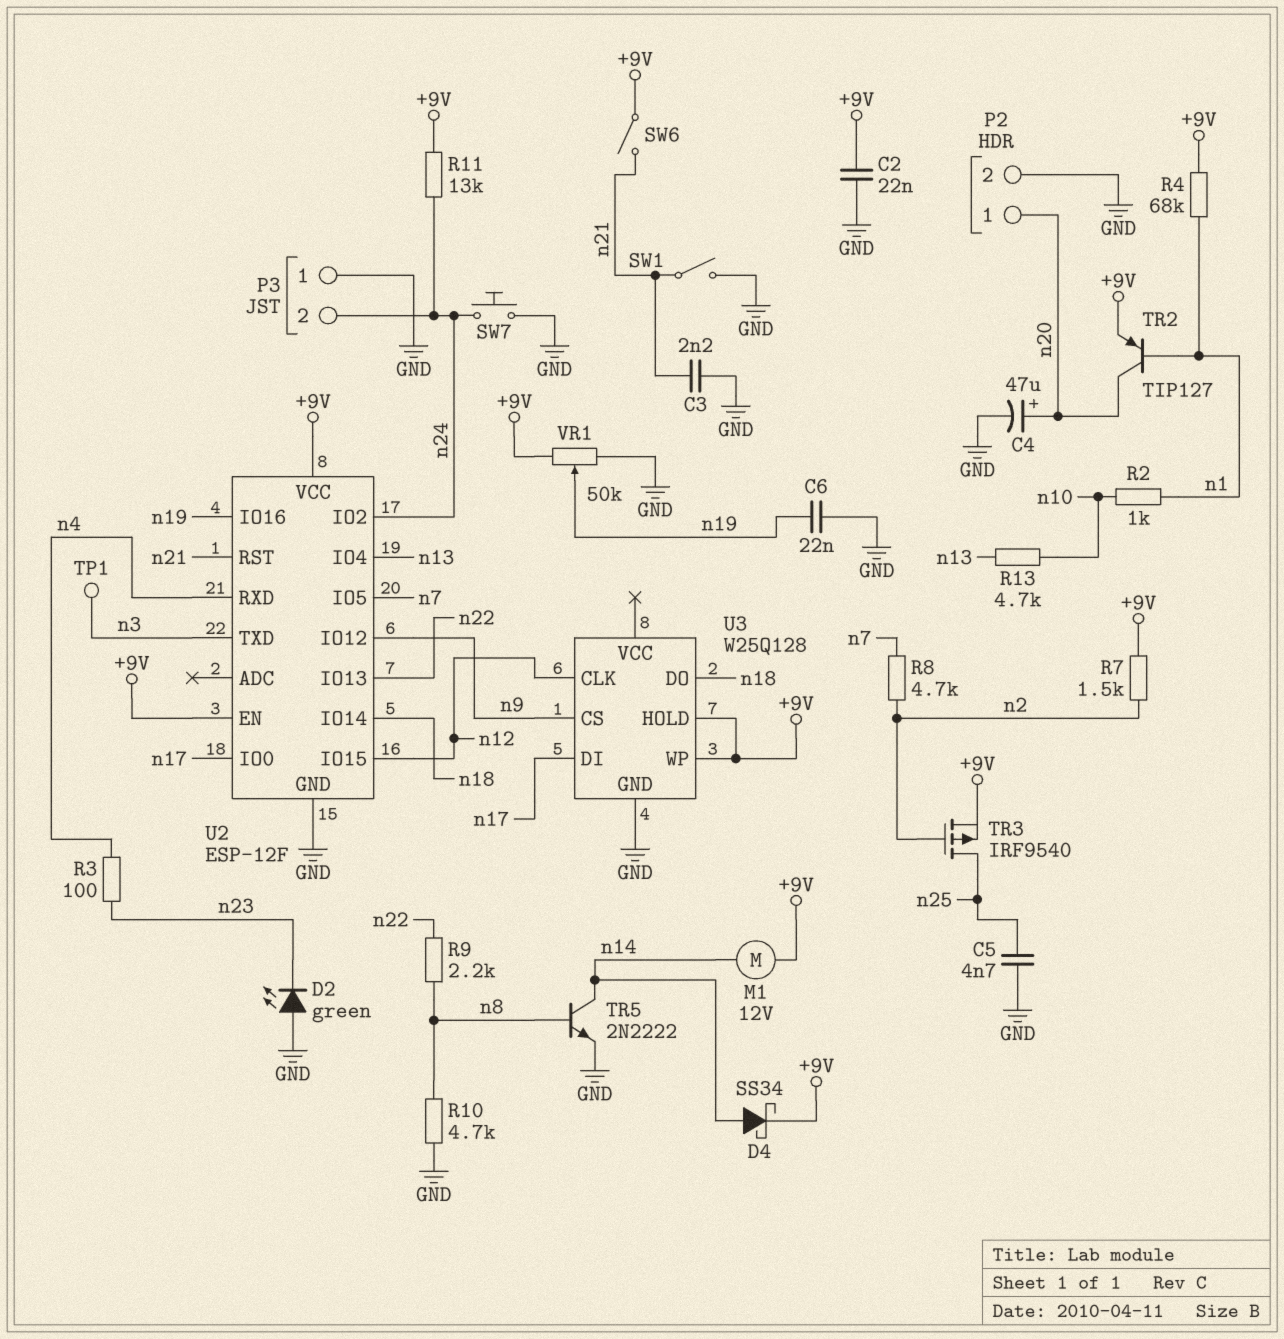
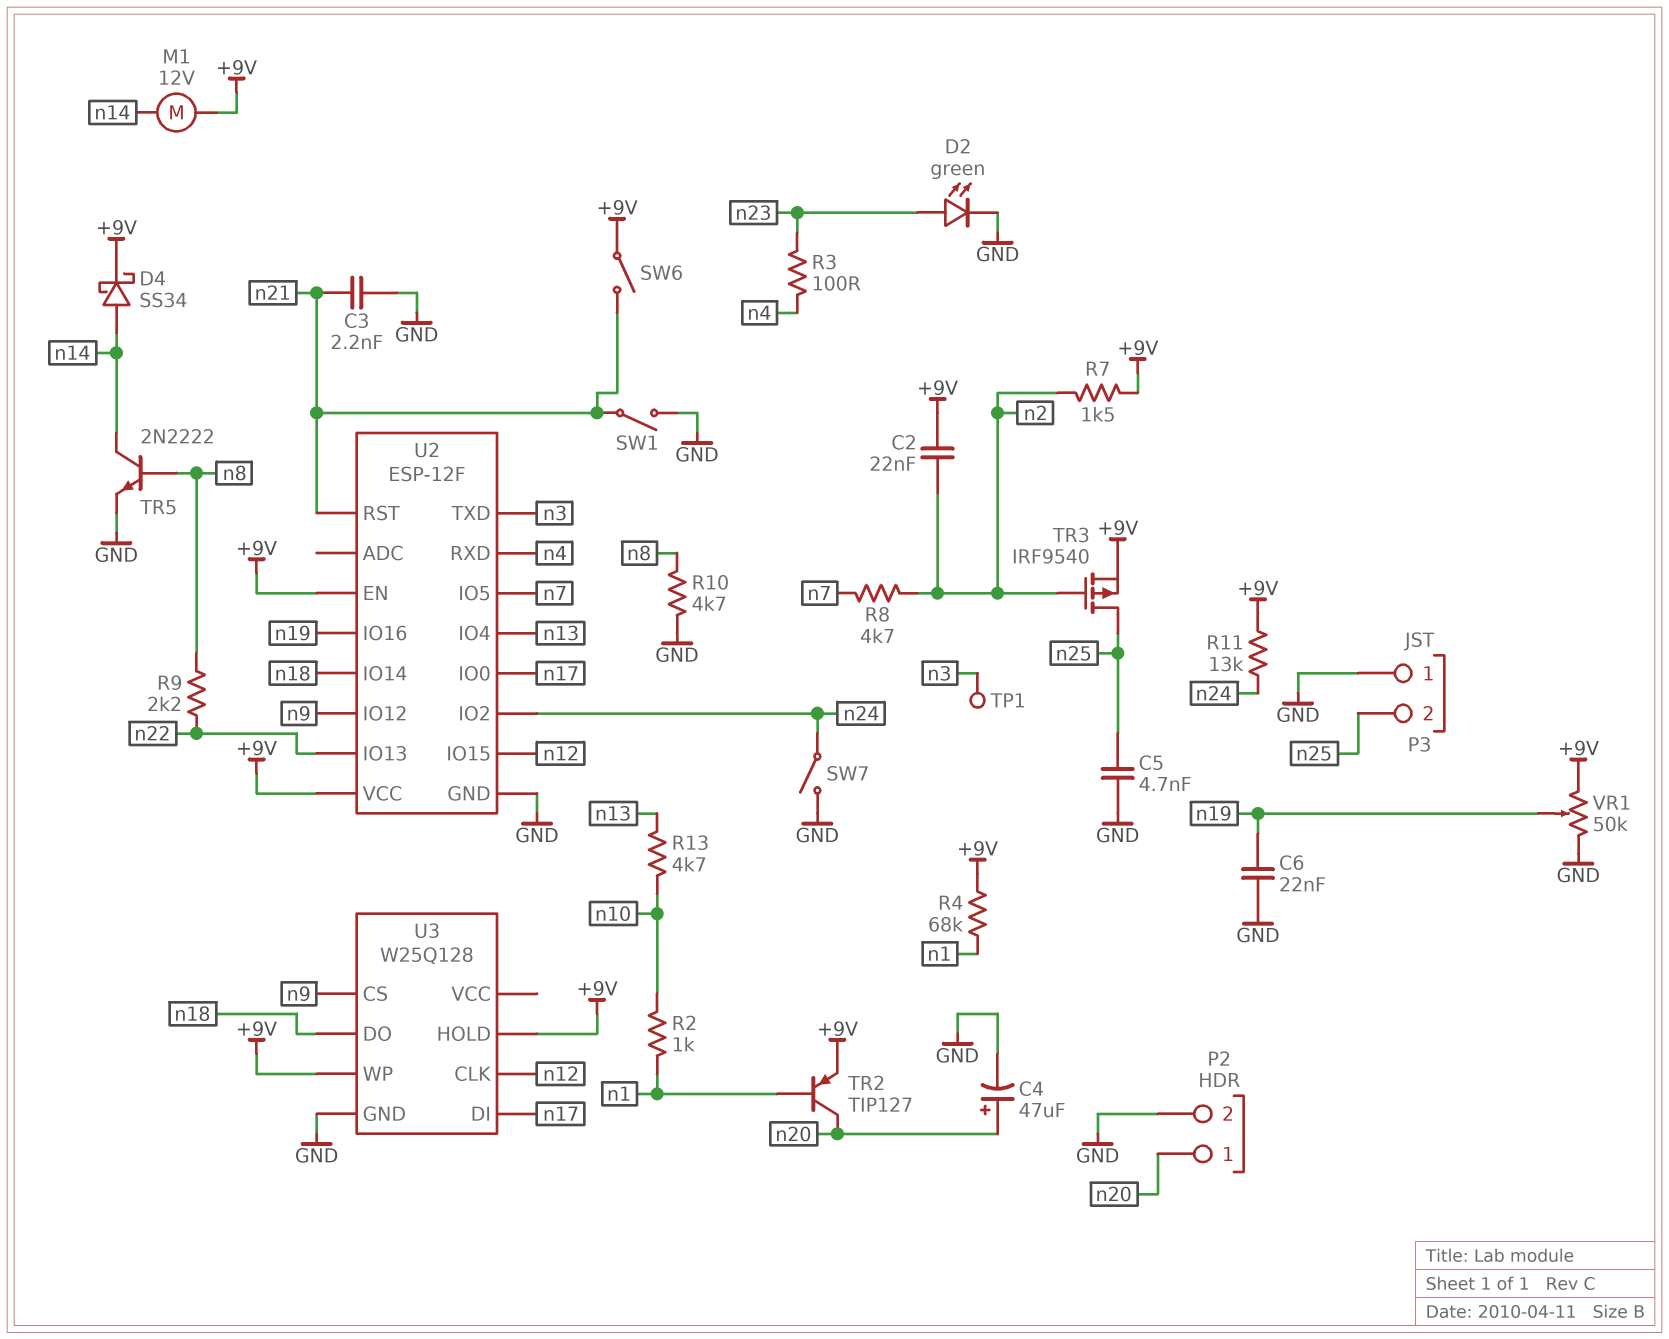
C2: 22nF (+9V, GND) -> 22nF (+9V, n2)
D2: LED green (A GND, K n23) -> LED green (A n23, K GND)
P3 pin 2: n24 -> n25
SW7: button (GND, n24) -> switch (GND, n24)

